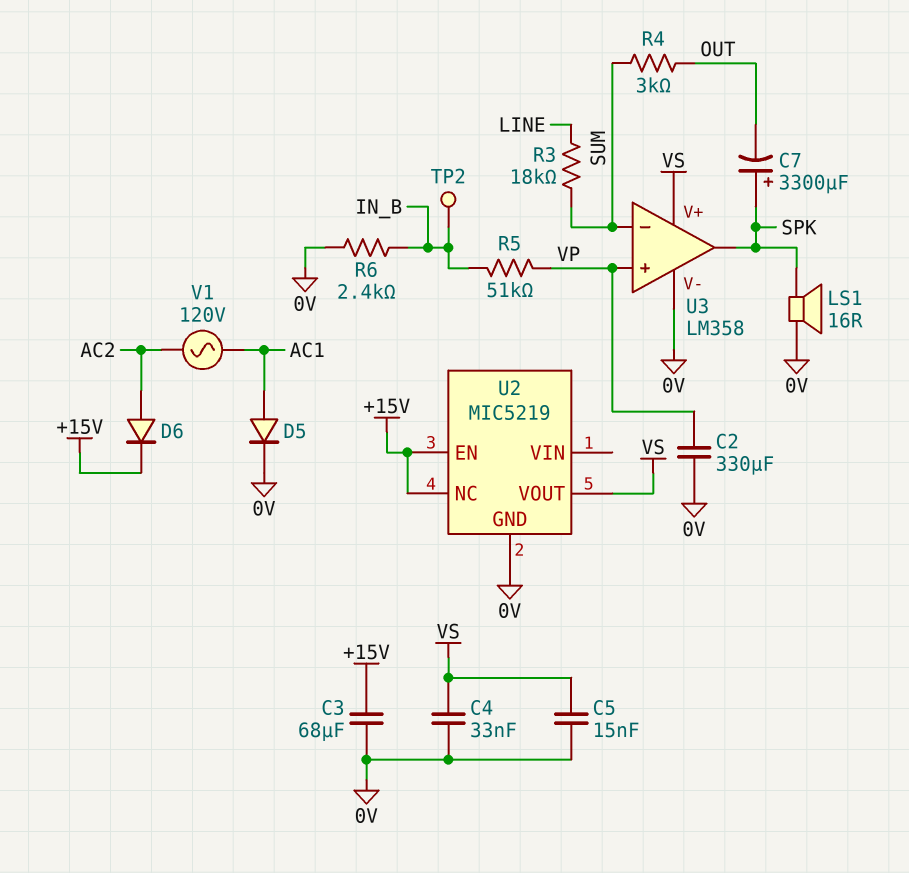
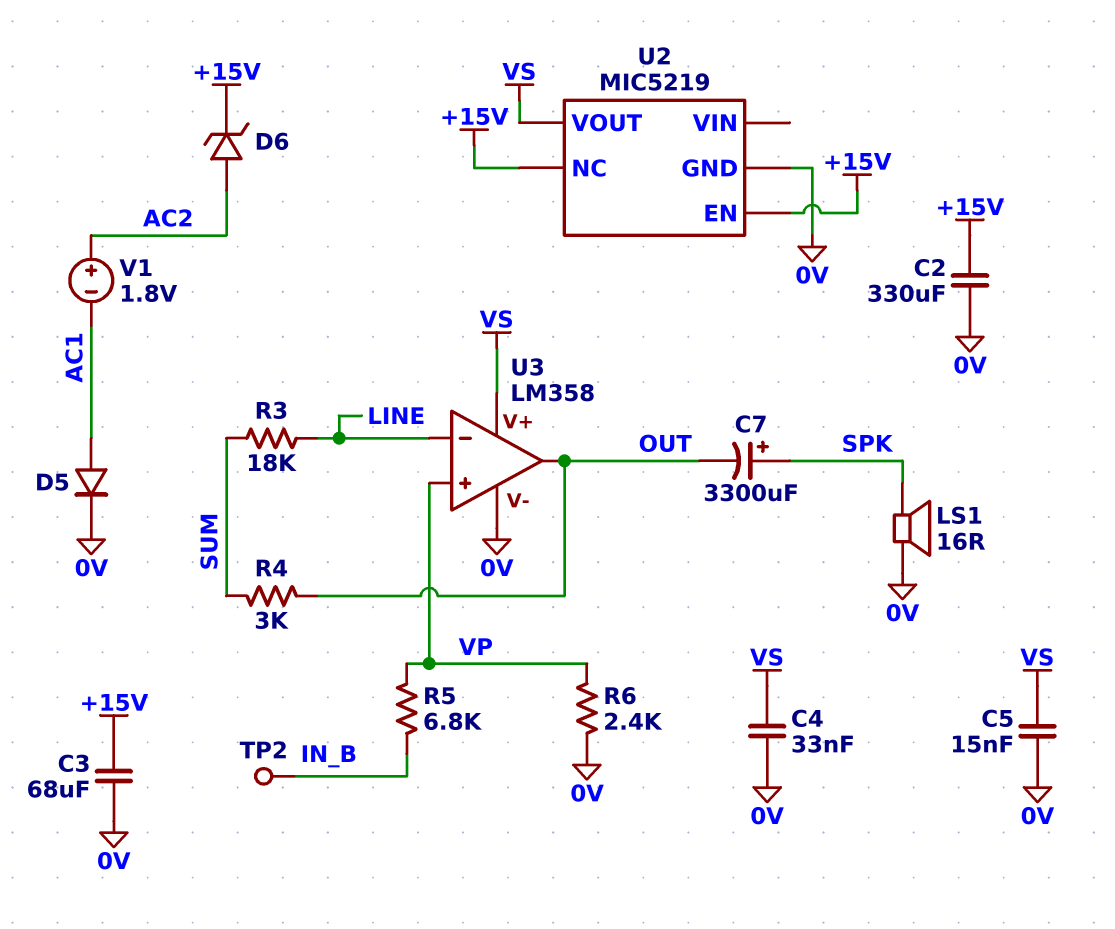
C2: 330uF (0V, VP) -> 330uF (+15V, 0V)
D6: diode (A AC2, K +15V) -> zener (A AC2, K +15V)
R5: 51k (IN_B, VP) -> 6.8k (IN_B, VP)
R6: 2.4k (0V, IN_B) -> 2.4k (0V, VP)
U3 pin in-: SUM -> LINE
U3 pin out: SPK -> OUT
V1: AC 120V (AC1, AC2) -> 1.8V (plus AC2, minus AC1)

